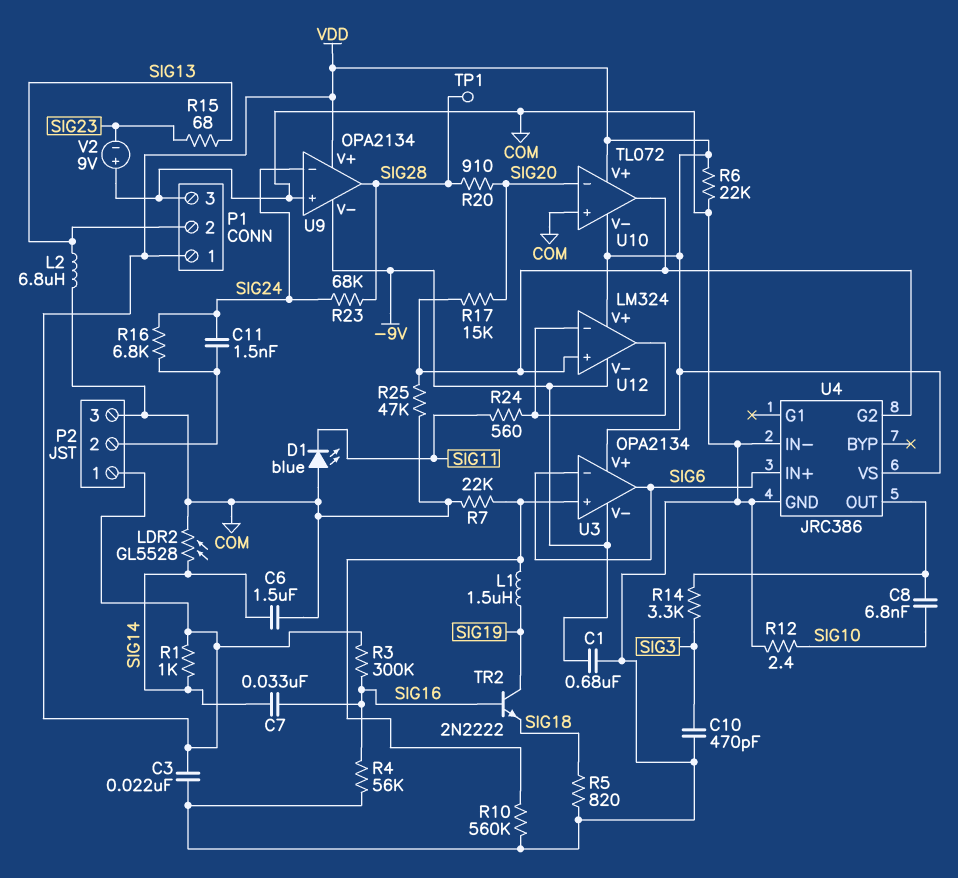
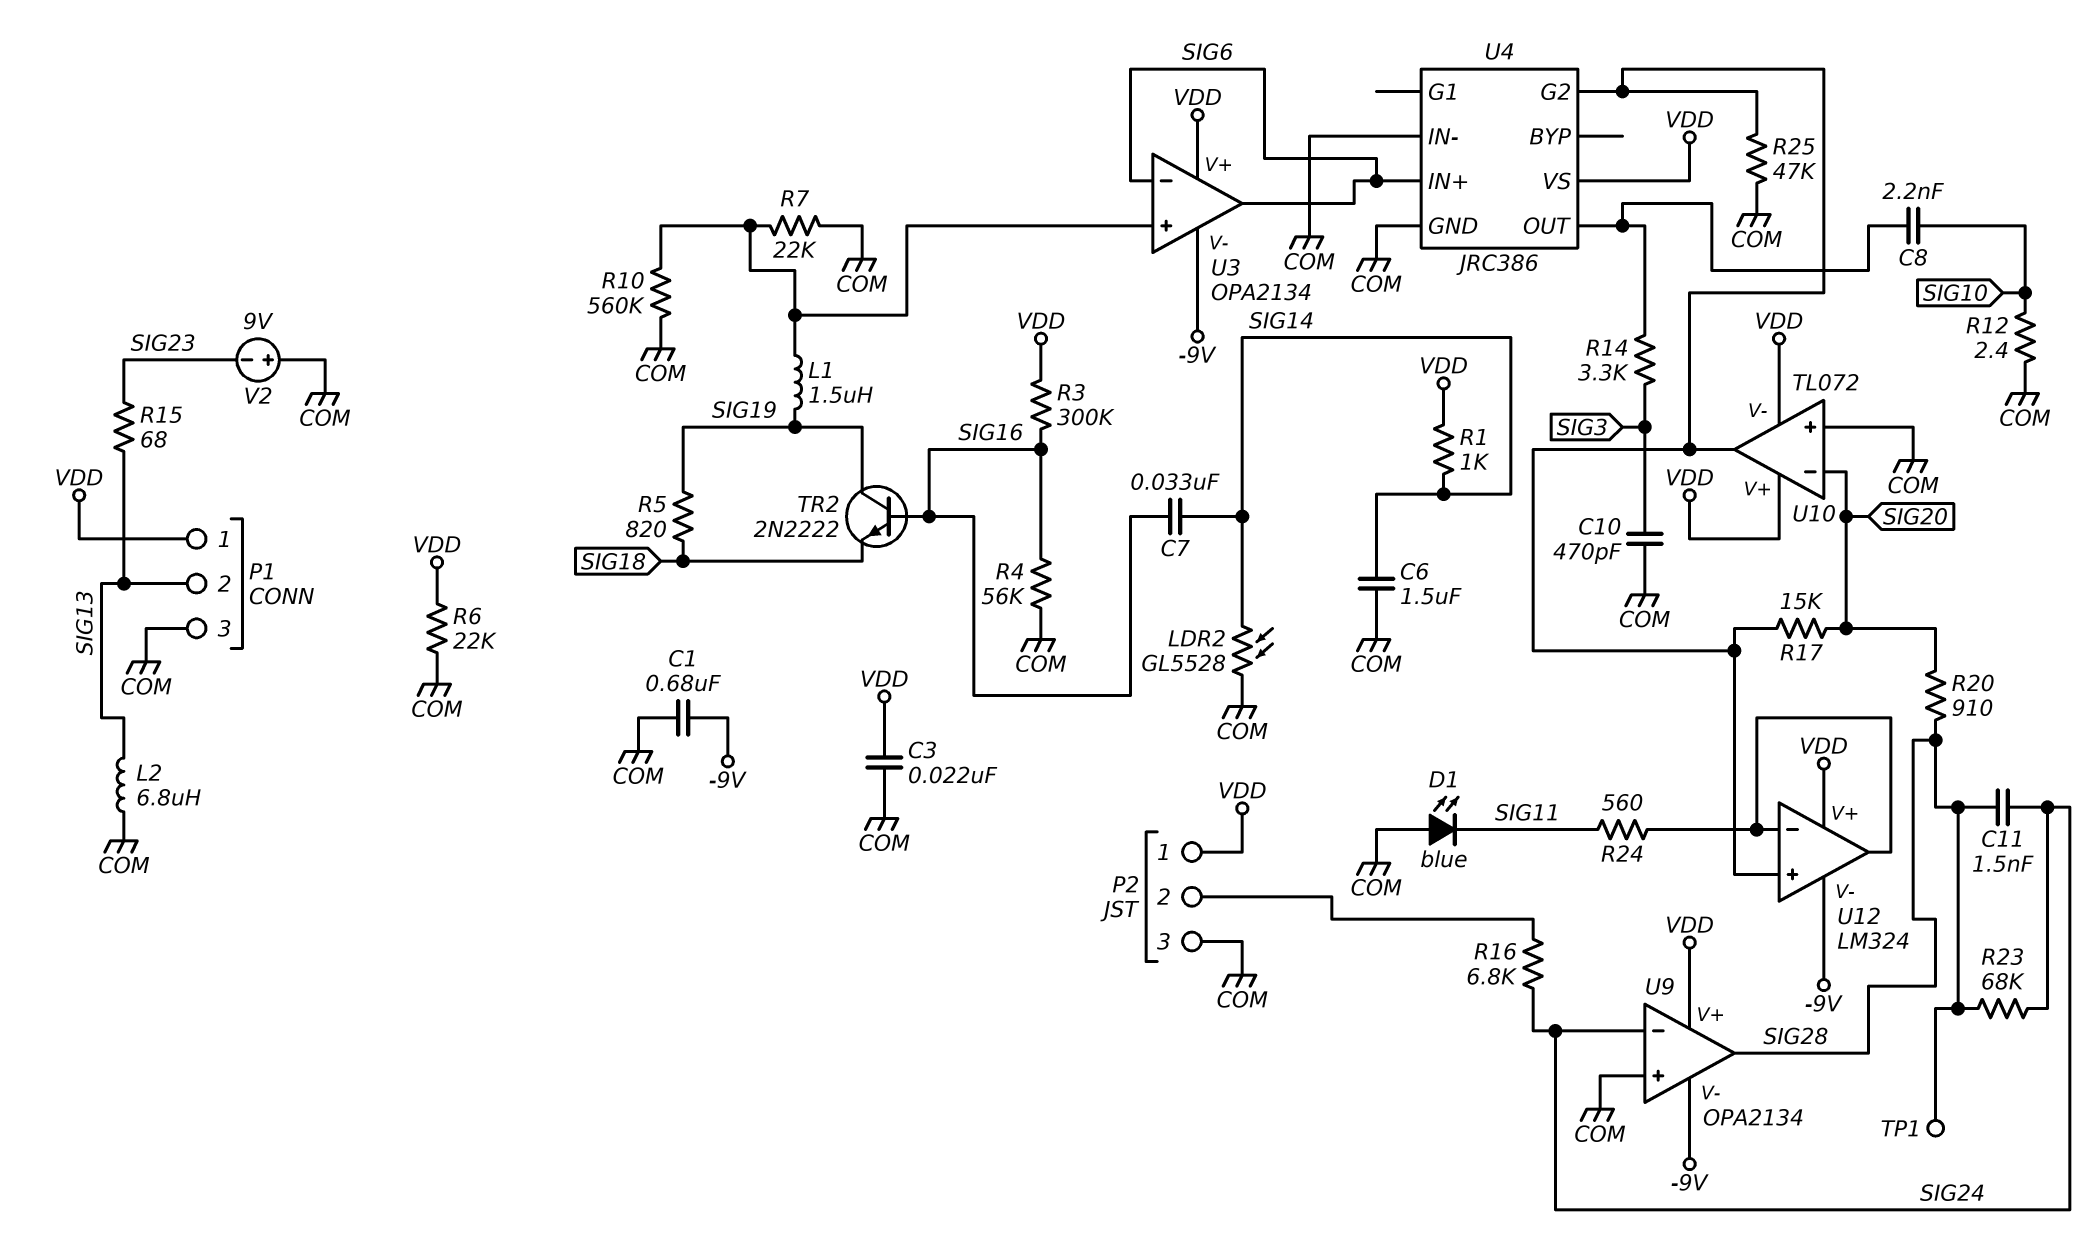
C8: 6.8nF (SIG10, U4/OUT) -> 2.2nF (SIG10, U4/OUT)
C11: 1.5nF (P2/2, SIG24) -> 1.5nF (SIG24, SIG28)
R5: 820 (COM, SIG18) -> 820 (SIG18, SIG19)

